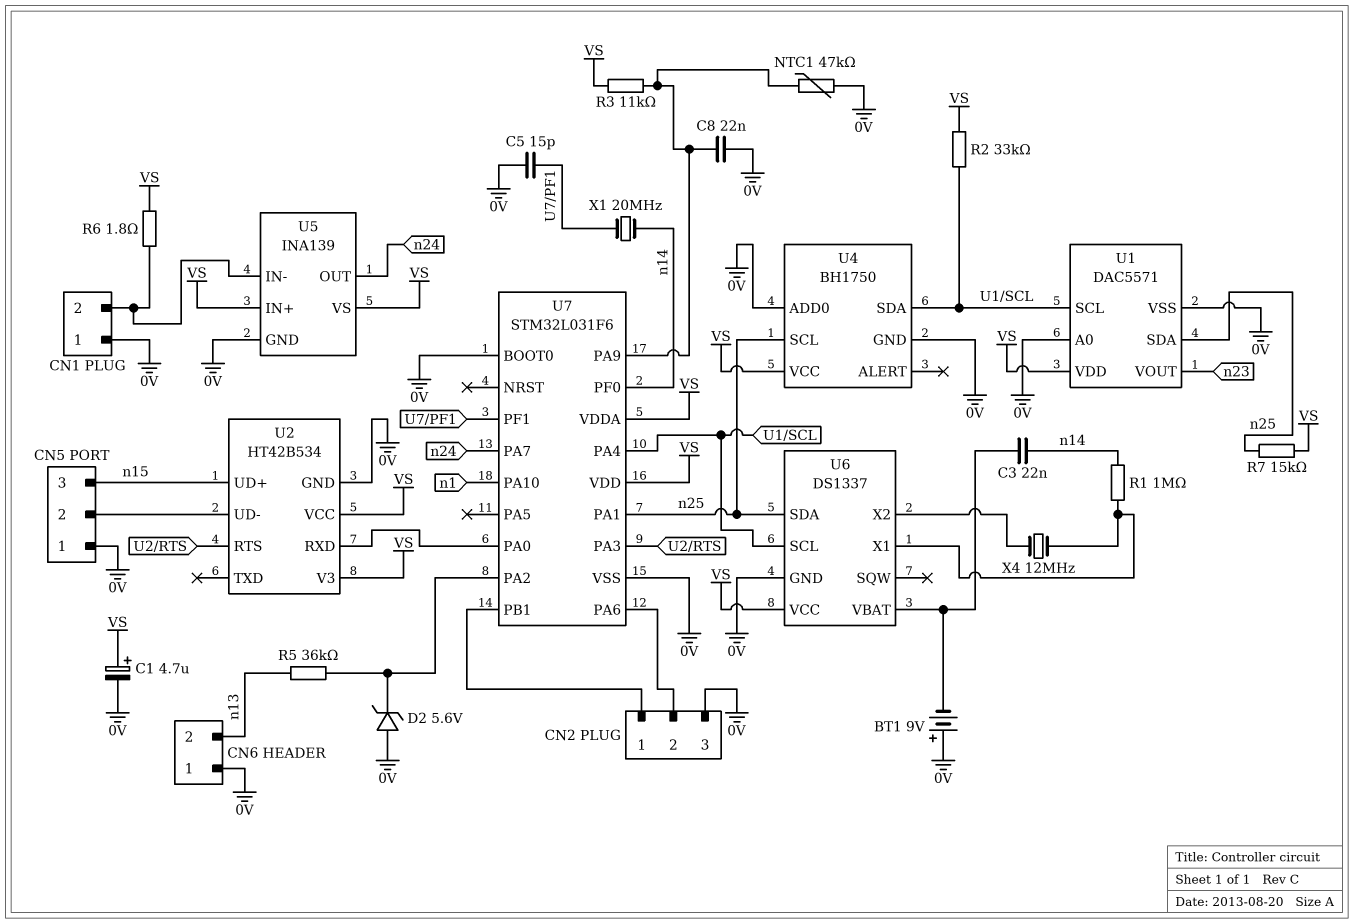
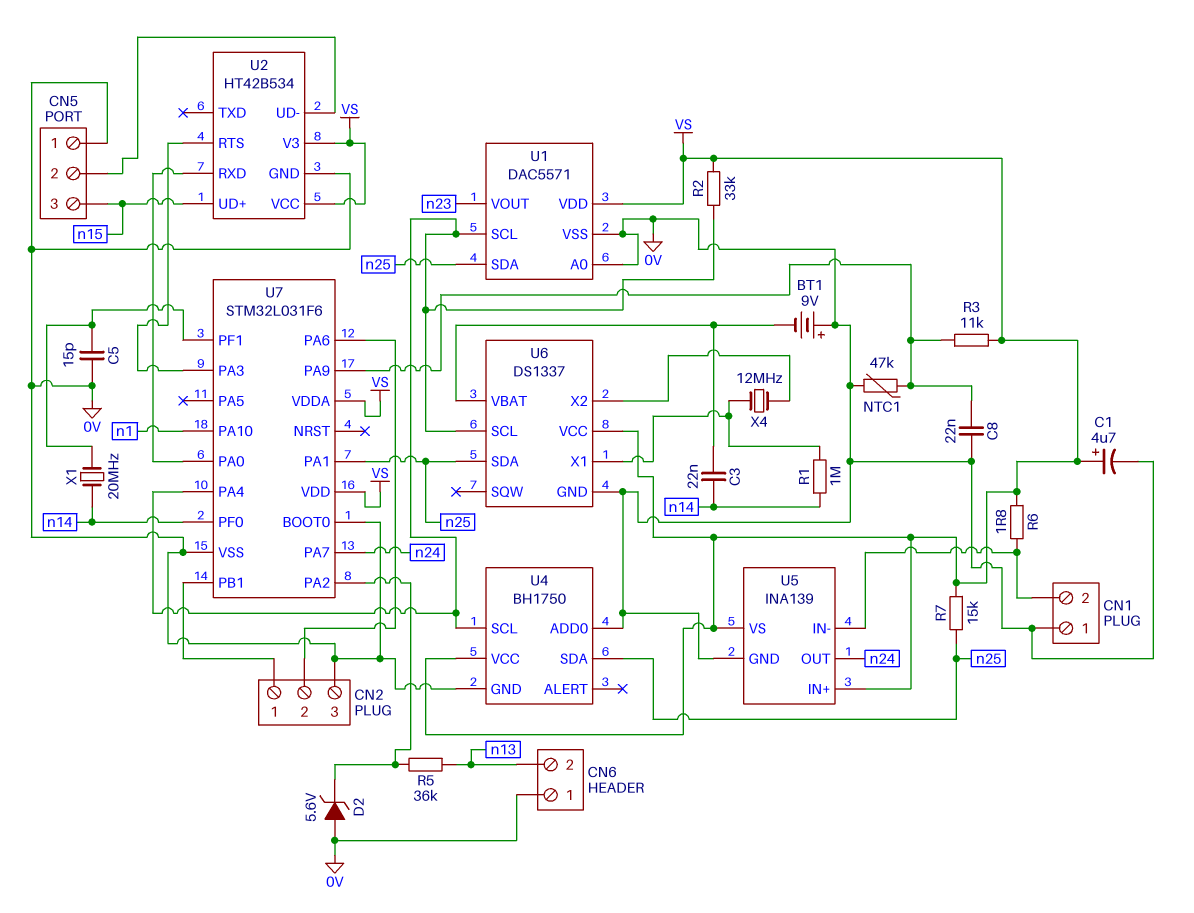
U4 pin SCL: n25 -> U1/SCL
U4 pin SDA: U1/SCL -> n25

